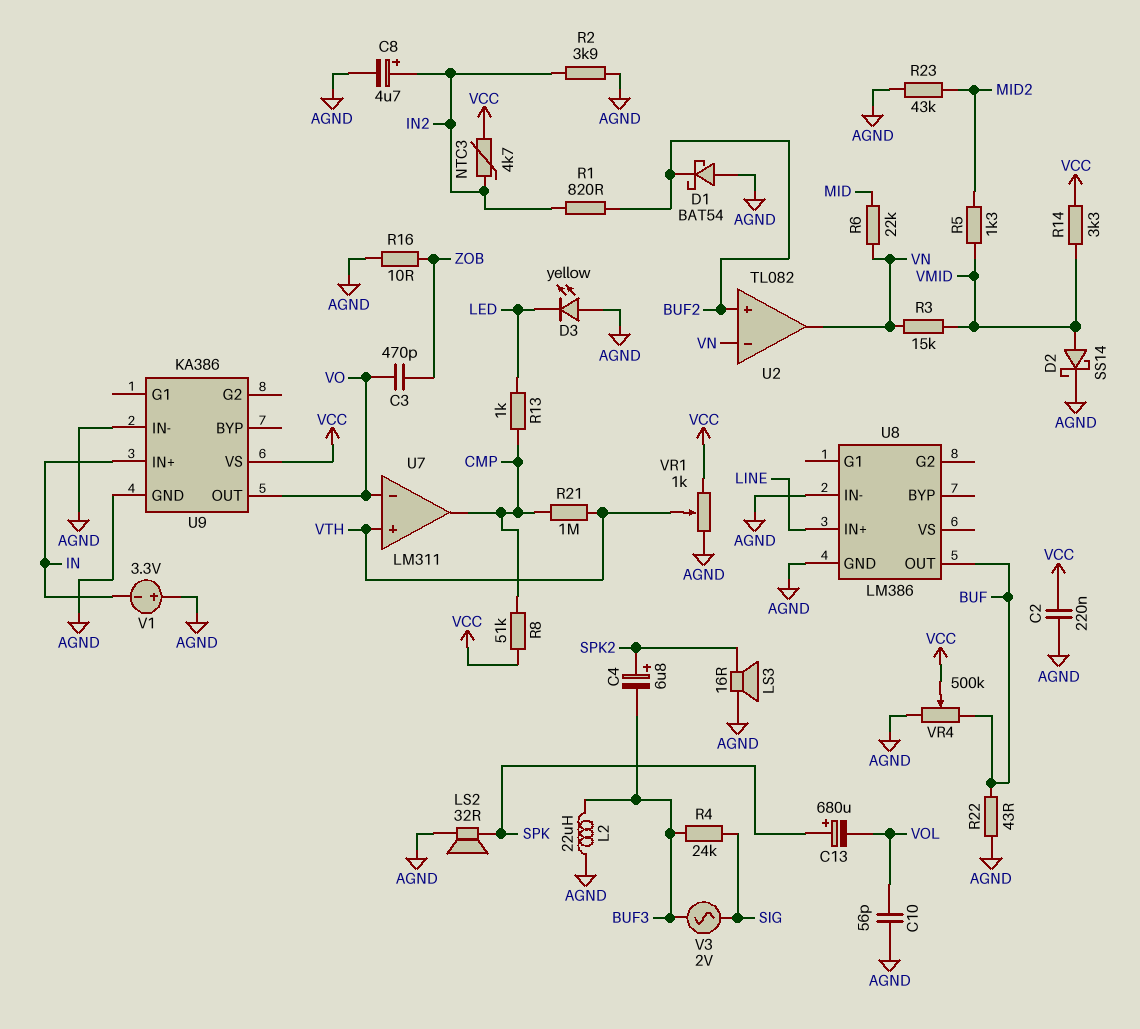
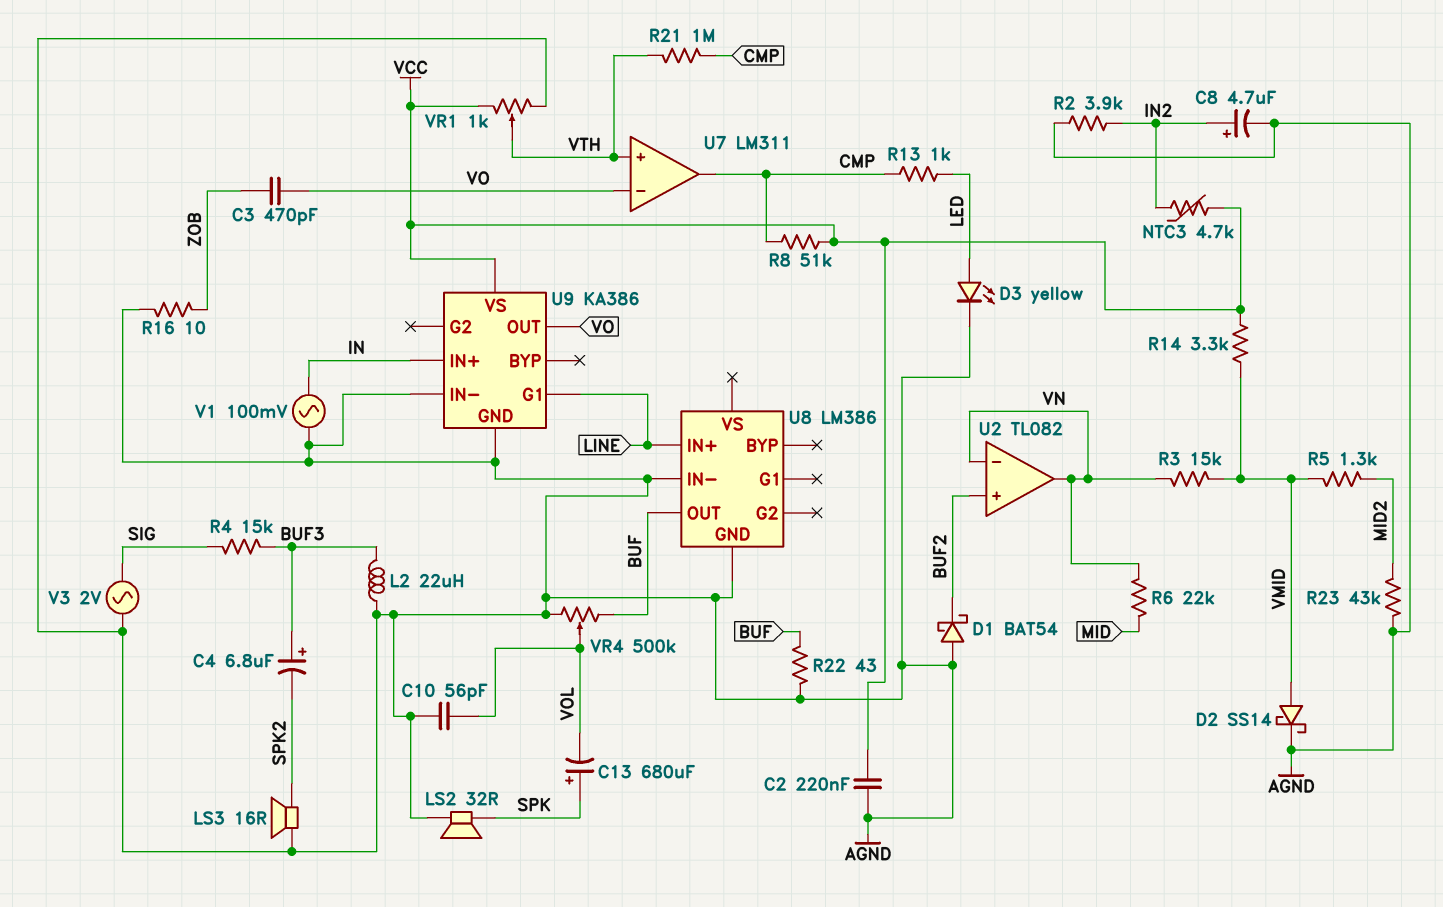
C4: 6.8uF (plus SPK2, minus BUF3) -> 6.8uF (plus BUF3, minus SPK2)
D3: LED yellow (A AGND, K LED) -> LED yellow (A LED, K AGND)
R1: 820 (BUF2, IN2) -> none
R4: 24k (BUF3, SIG) -> 15k (BUF3, SIG)
U9 pin G1: none -> LINE
V1: 3.3V (plus AGND, minus IN) -> AC 100mV (AGND, IN)
V3: AC 2V (BUF3, SIG) -> AC 2V (AGND, SIG)
VR4: 500k (AGND, BUF, wiper VCC) -> 500k (AGND, BUF, wiper VOL)

